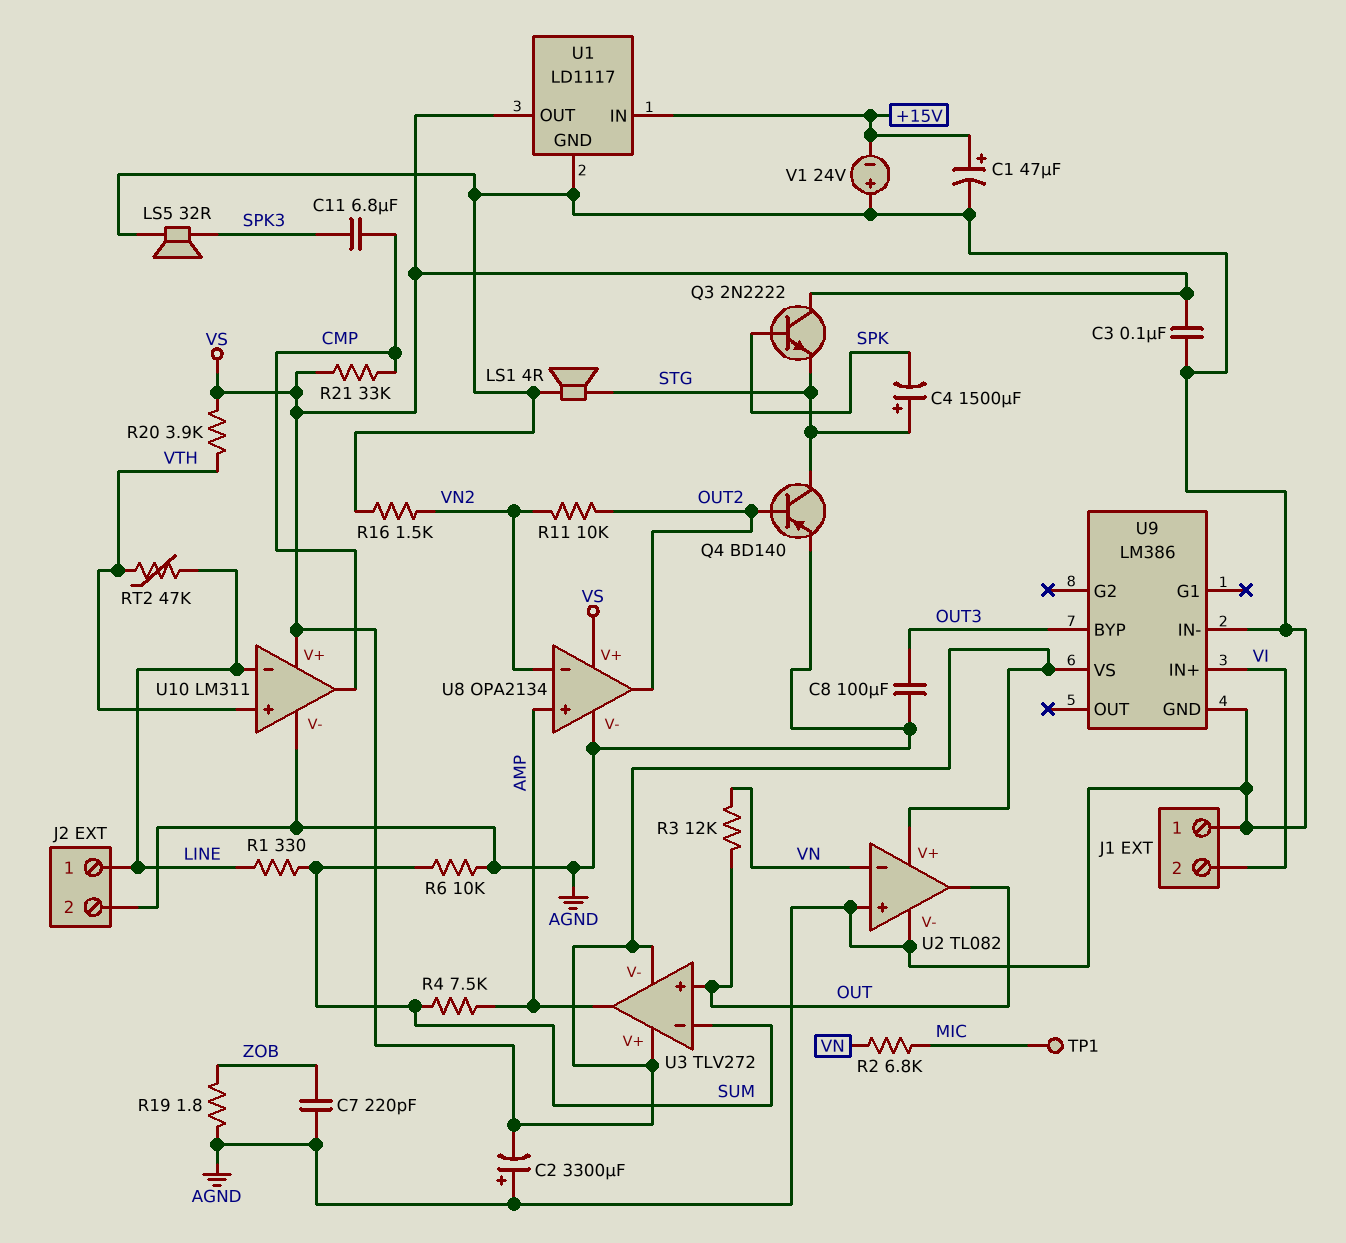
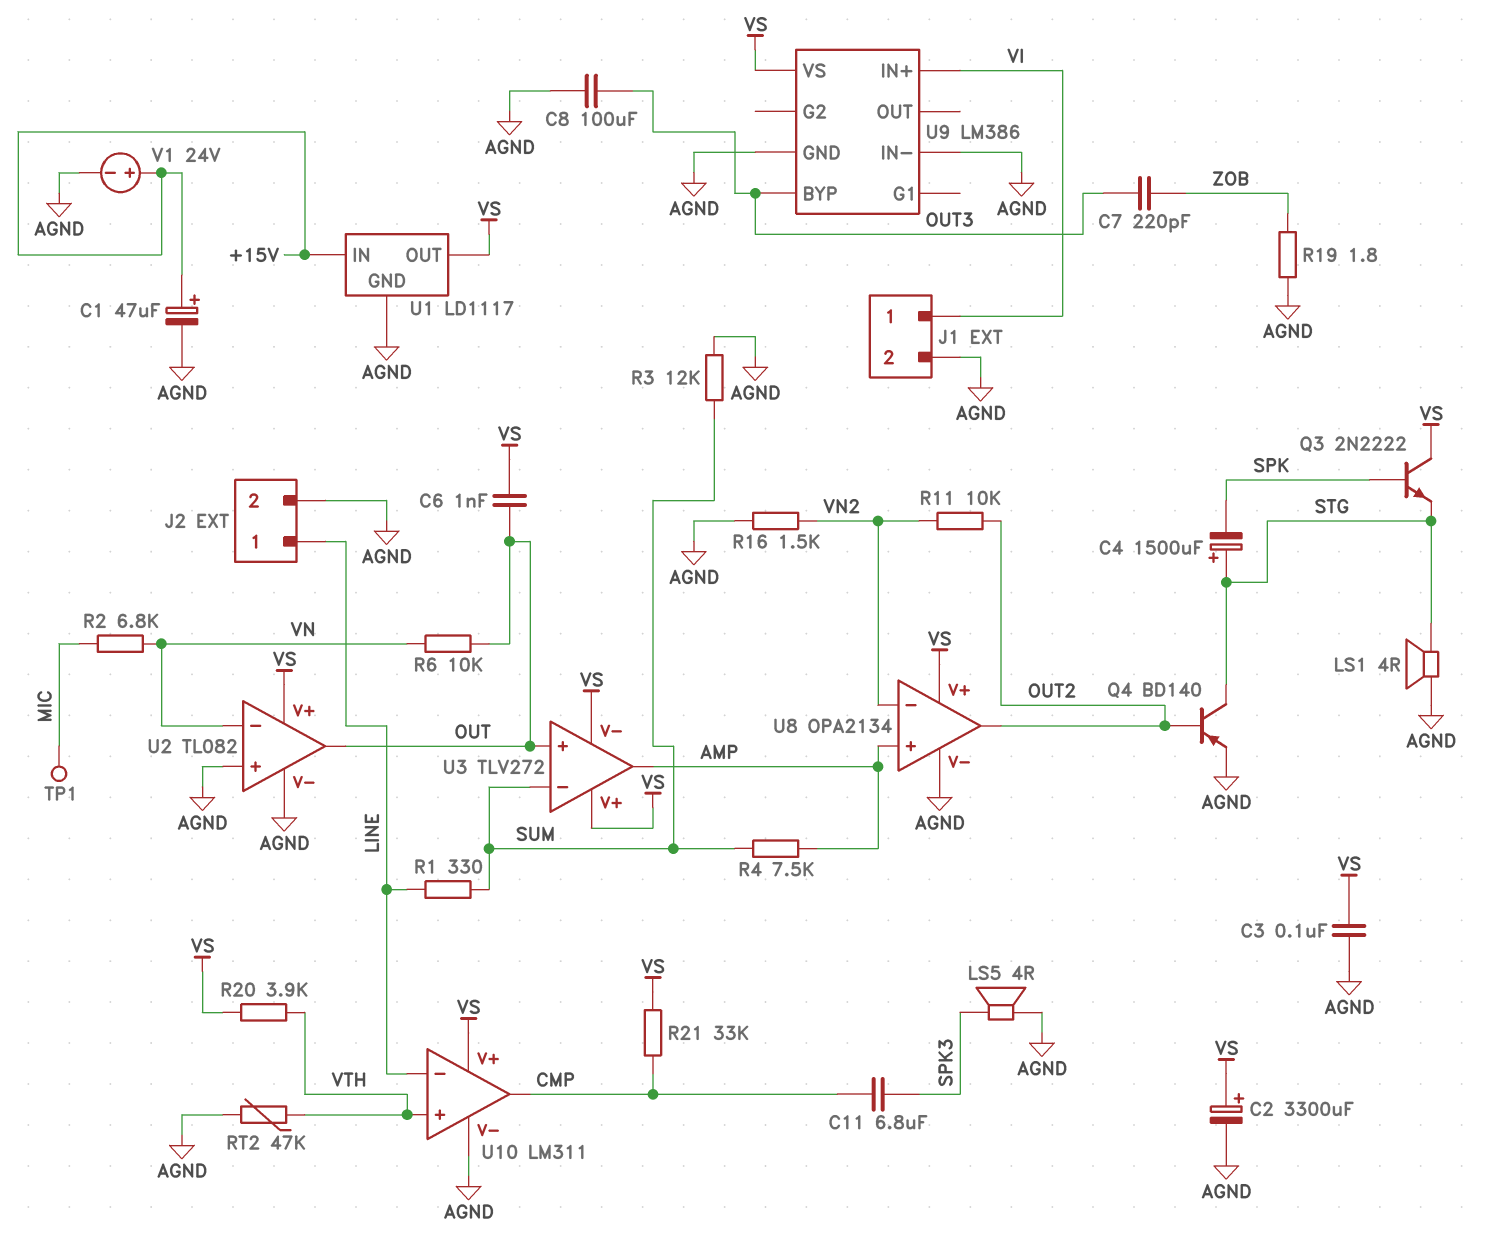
C2: 3300uF (plus AGND, minus VS) -> 3300uF (plus VS, minus AGND)
C6: none -> 1nF (OUT, VS)
C7: 220pF (AGND, ZOB) -> 220pF (OUT3, ZOB)
J1 pin 1: AGND -> VI
J1 pin 2: VI -> AGND
LS5: speaker 32R (AGND, SPK3) -> speaker 4R (AGND, SPK3)
R3: 12k (OUT, VN) -> 12k (AGND, SUM)
R6: 10k (AGND, SUM) -> 10k (OUT, VN)
RT2: 47k (LINE, VTH) -> 47k (AGND, VTH)
V1: 24V (plus AGND, minus +15V) -> 24V (plus +15V, minus AGND)

